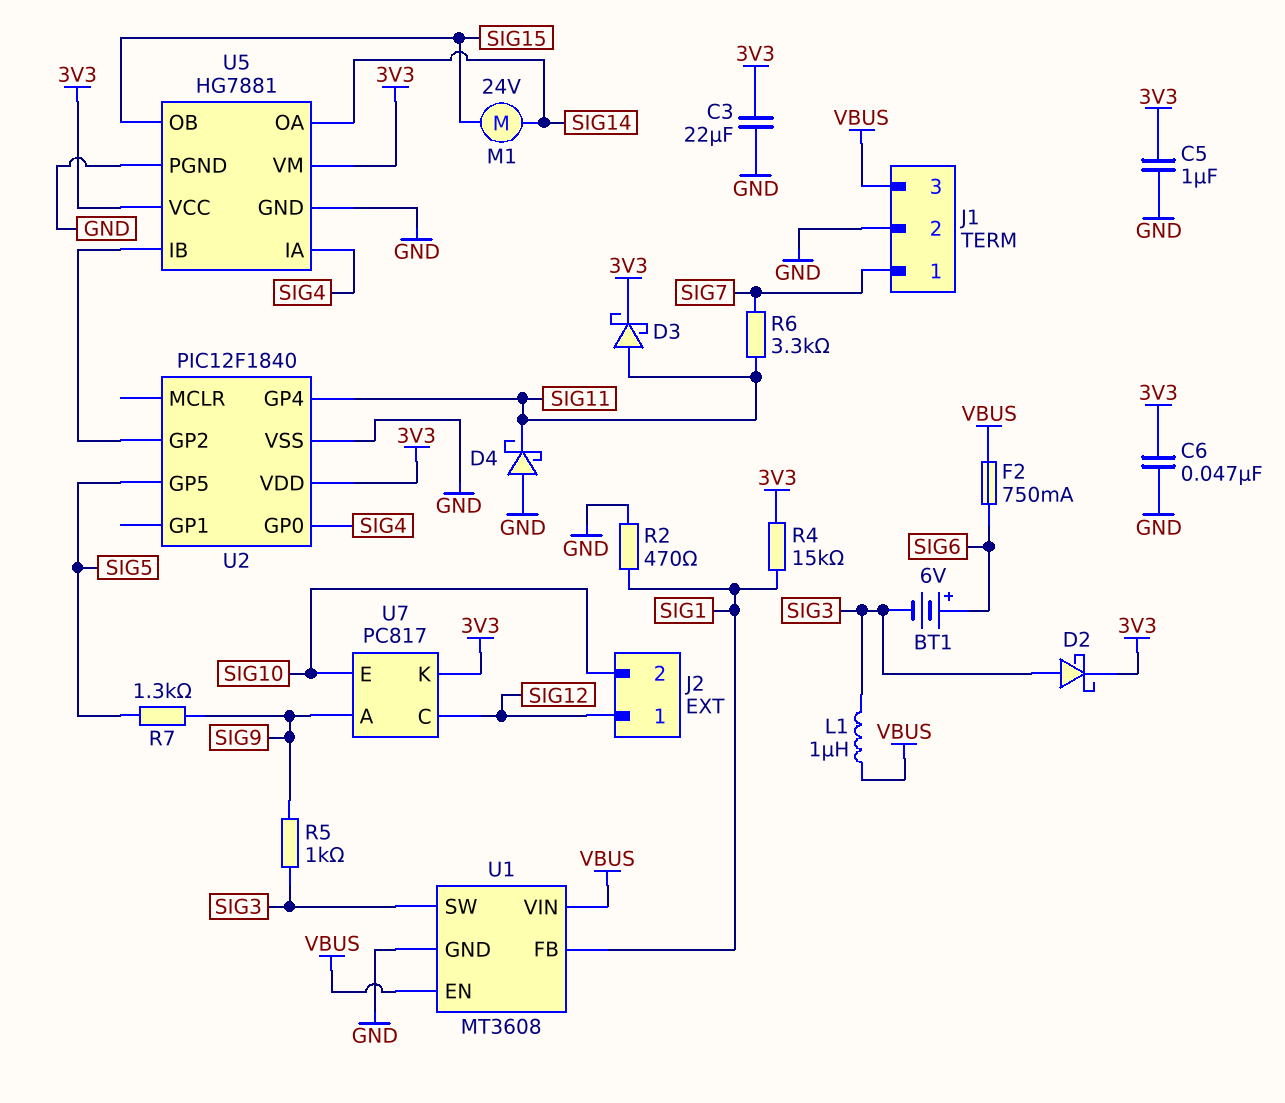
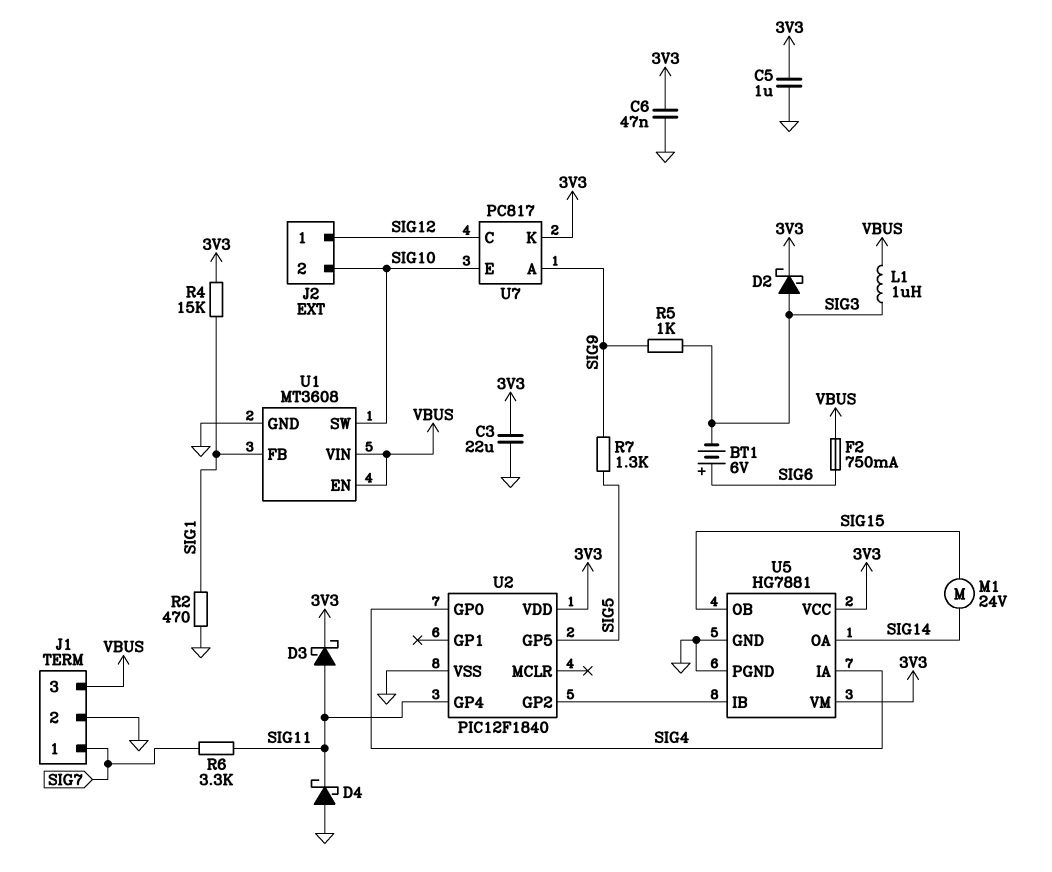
U1 pin SW: SIG3 -> SIG10

